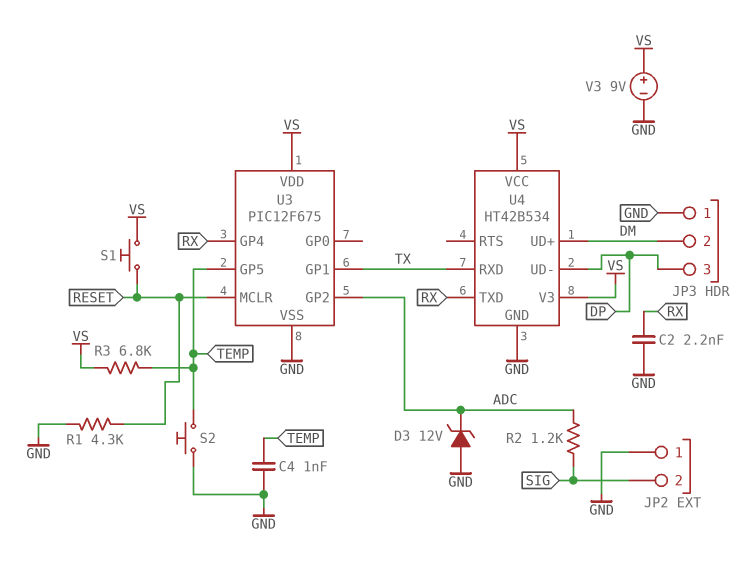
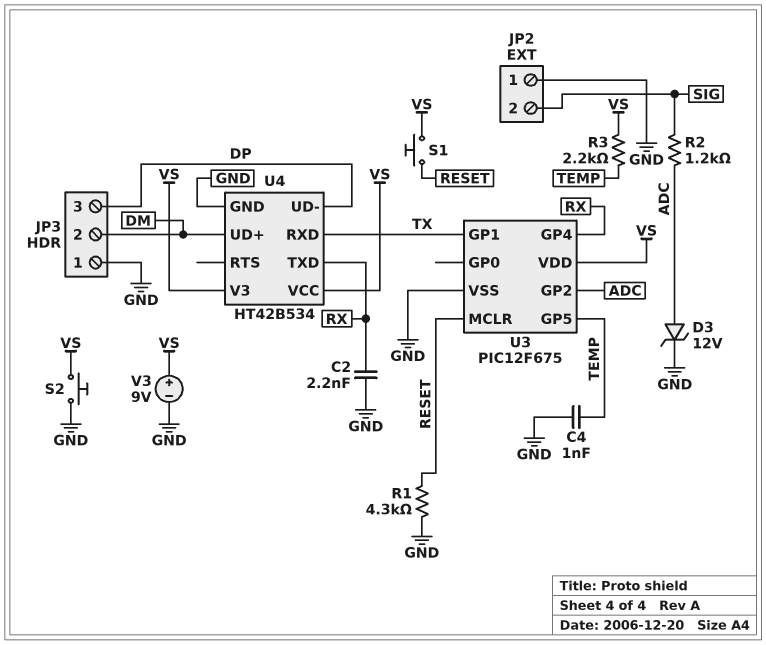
D3: zener 12V (A GND, K ADC) -> zener 12V (A ADC, K GND)
R3: 6.8k (TEMP, VS) -> 2.2k (TEMP, VS)
S2: button (GND, TEMP) -> button (GND, VS)

